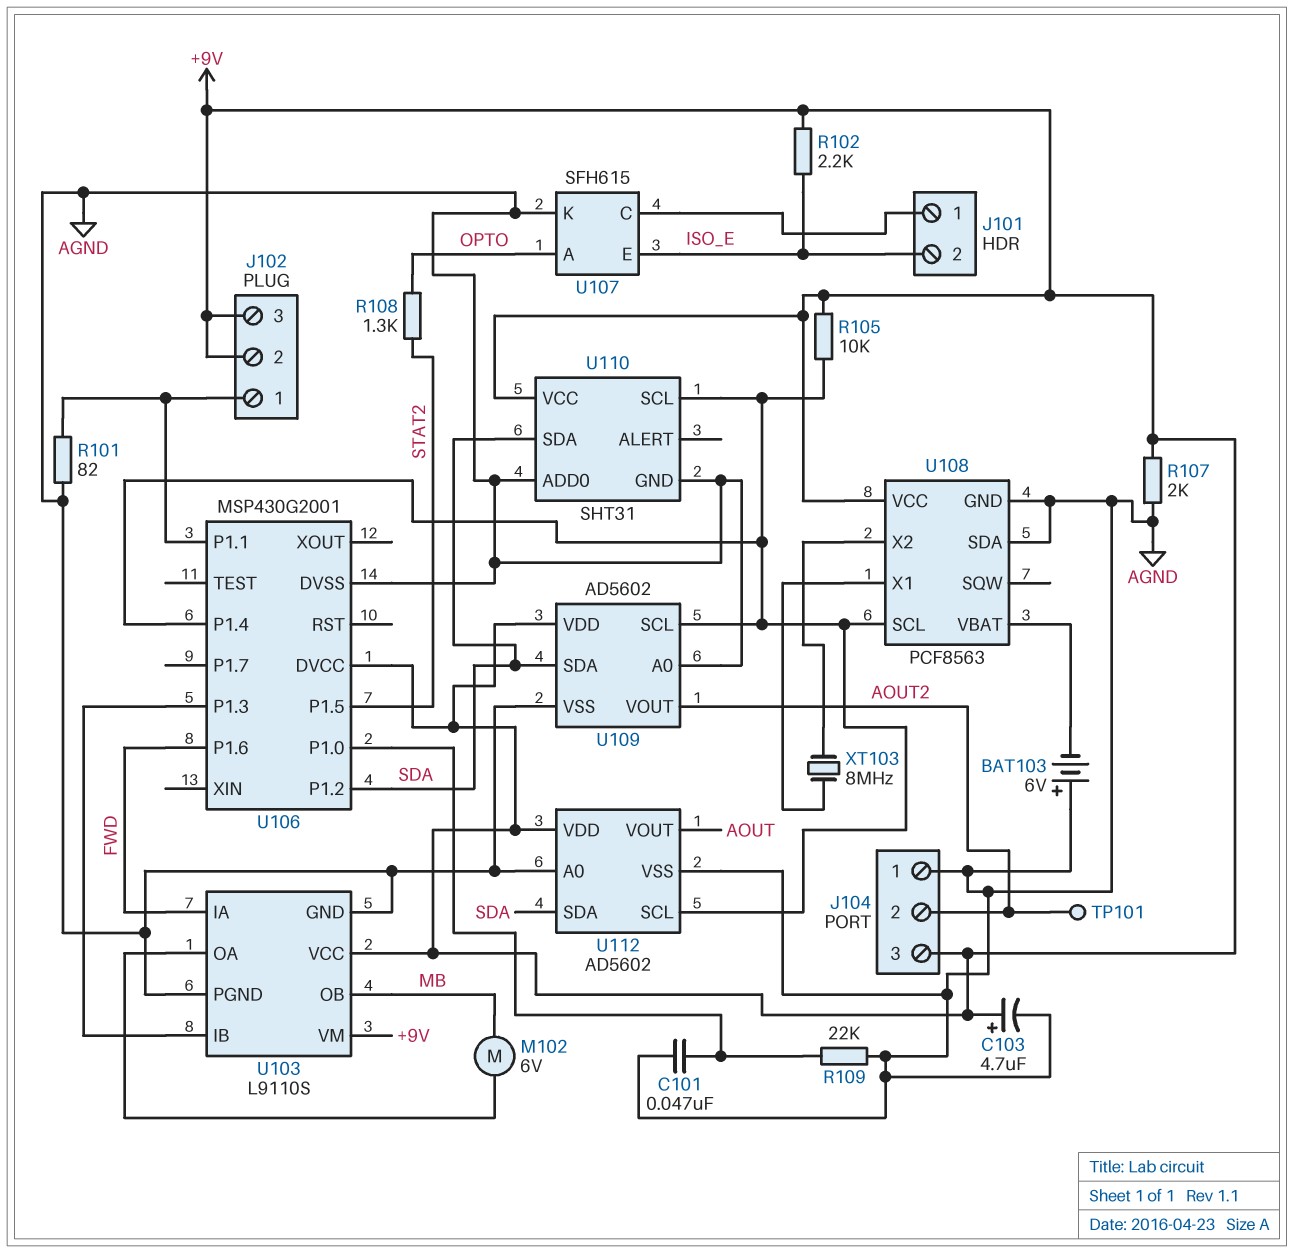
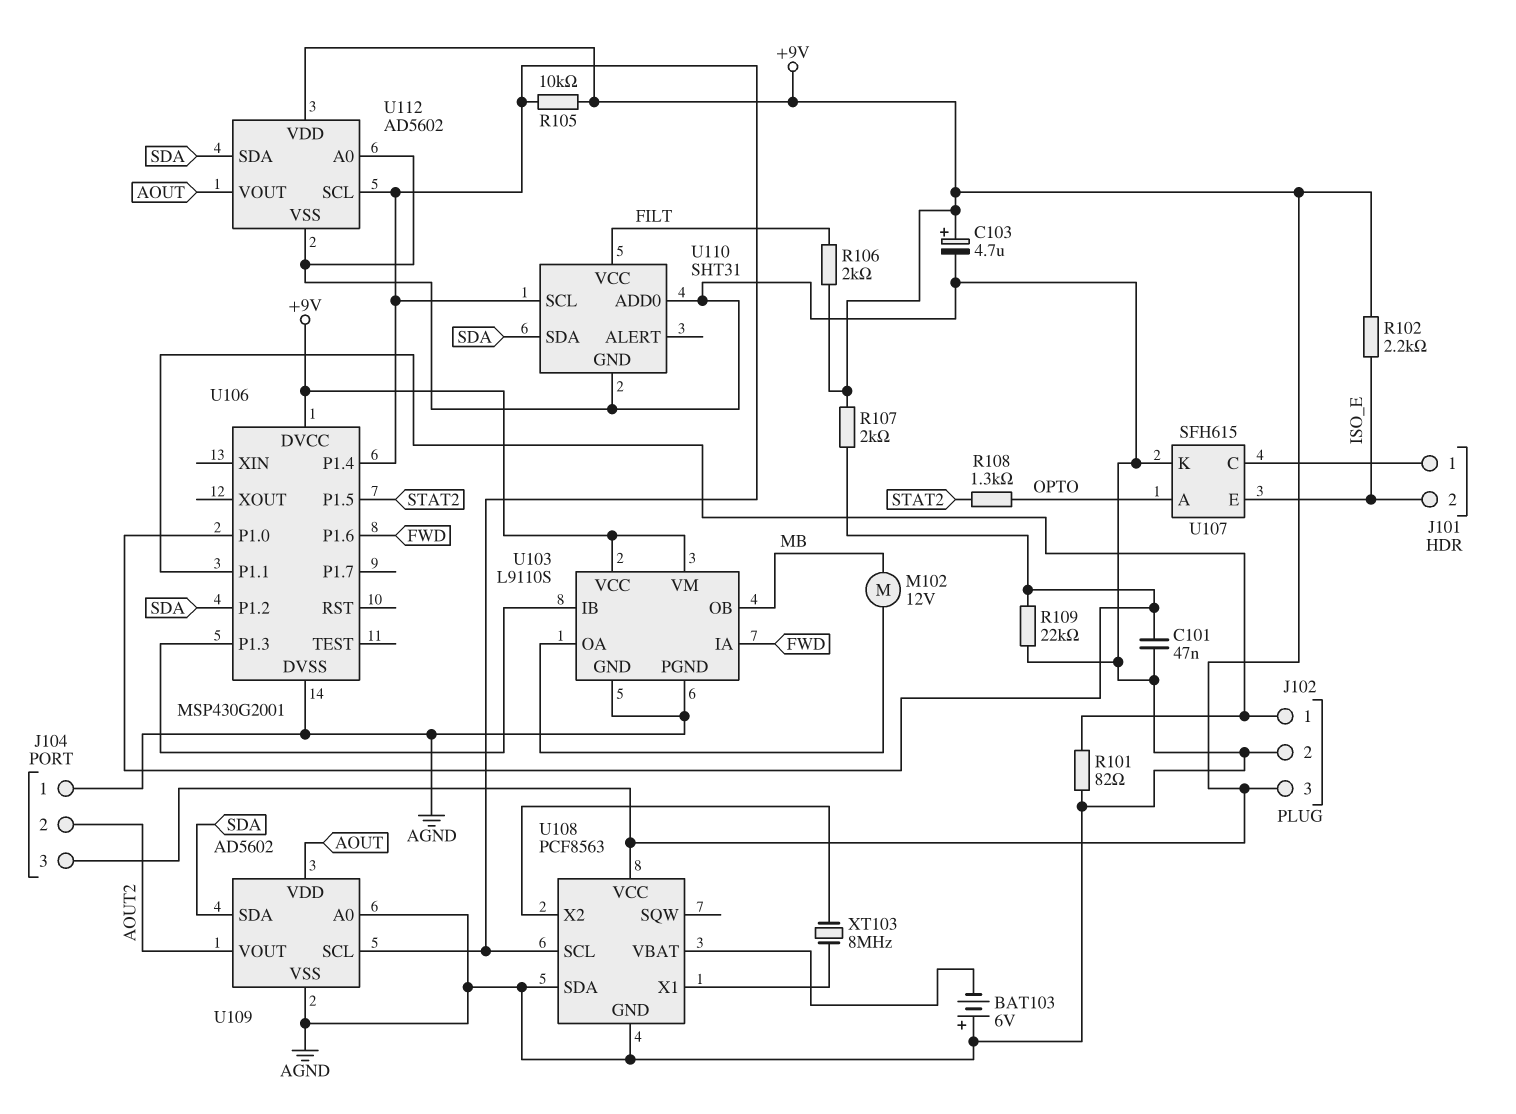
J102 pin 2: +9V -> AGND
M102: motor 6V (MB, U103/OA) -> motor 12V (MB, U103/OA)
R106: none -> 2k (+9V, FILT)
R107: 2k (+9V, AGND) -> 2k (+9V, U106/P1.0)
TP101: test point (AOUT2) -> none
U109 pin VDD: +9V -> AOUT
U110 pin VCC: +9V -> FILT

